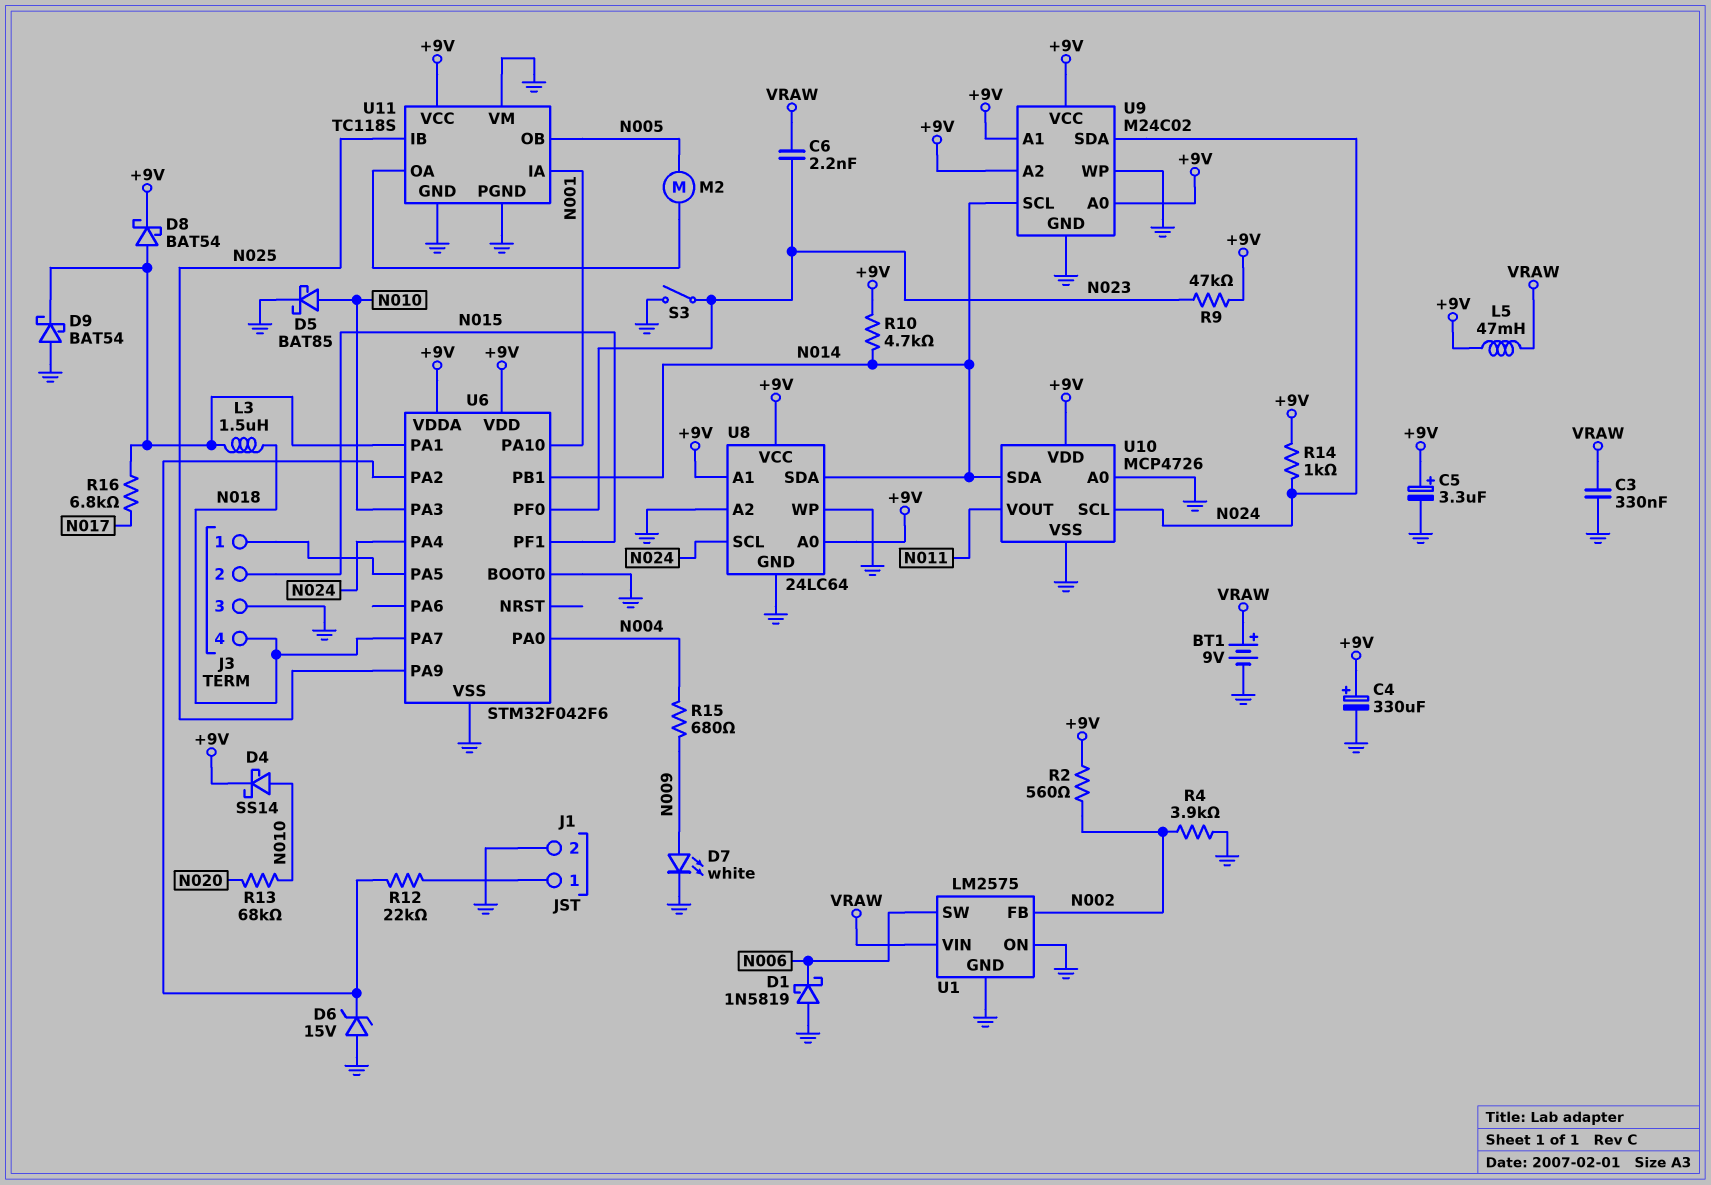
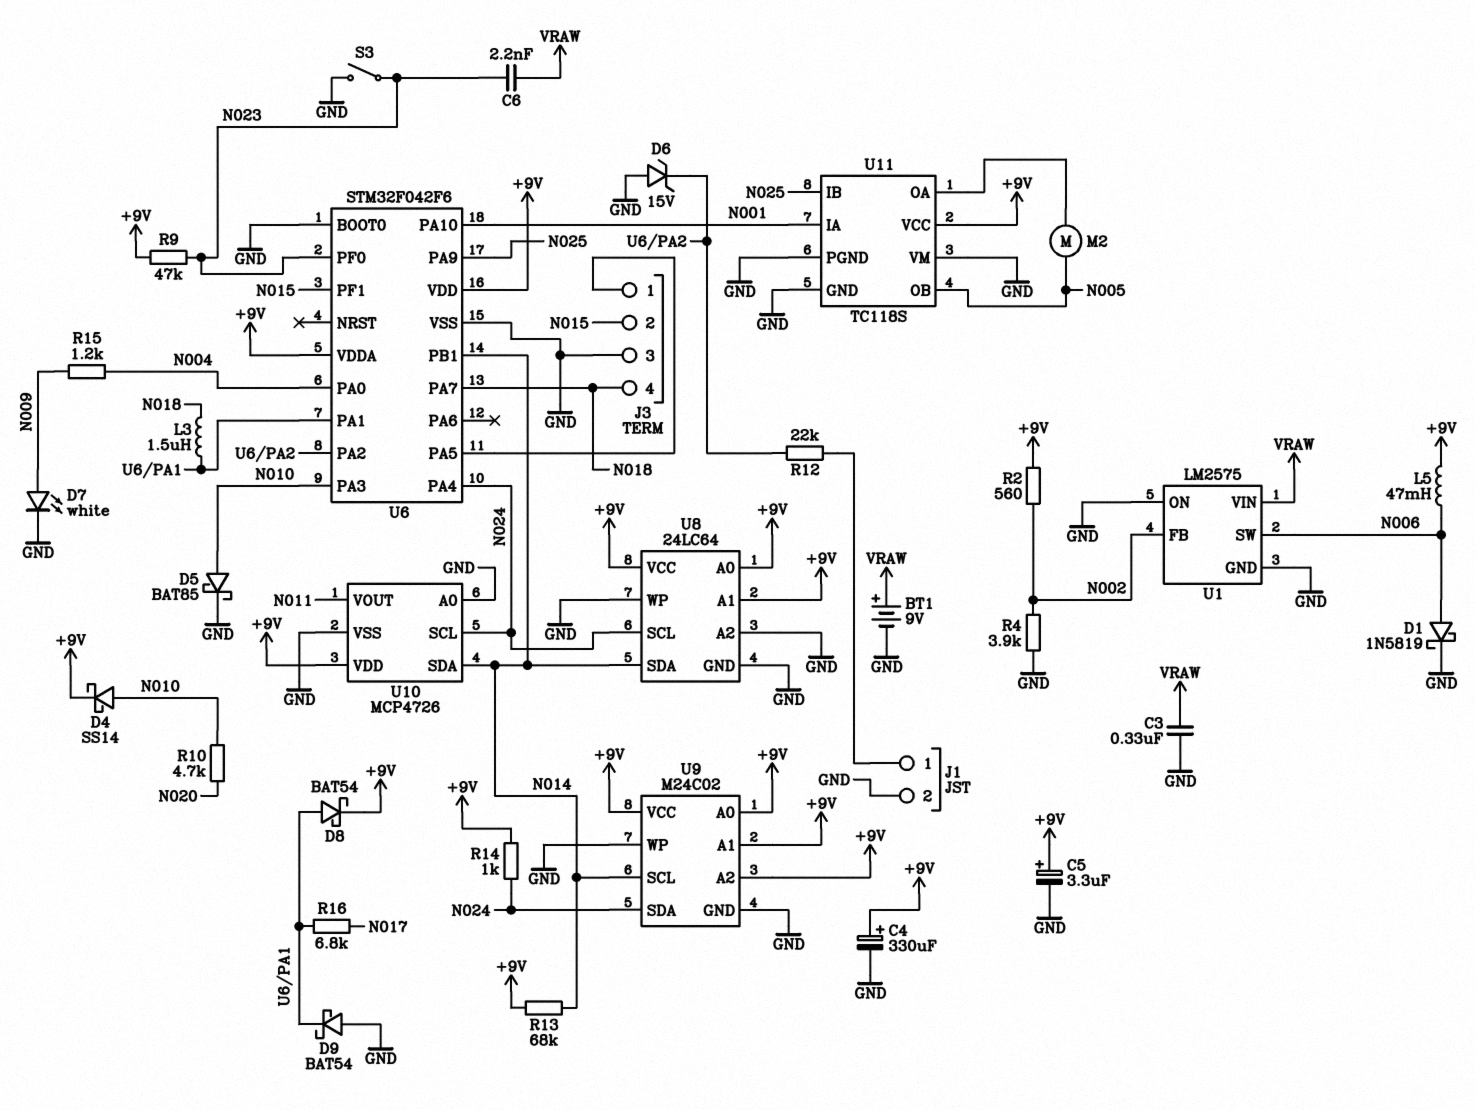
D1: schottky 1N5819 (A GND, K N006) -> schottky 1N5819 (A N006, K GND)
L5: 47mH (+9V, VRAW) -> 47mH (+9V, N006)
R10: 4.7k (+9V, N014) -> 4.7k (N010, N020)
R13: 68k (N010, N020) -> 68k (+9V, N014)
R15: 680 (N004, N009) -> 1.2k (N004, N009)

